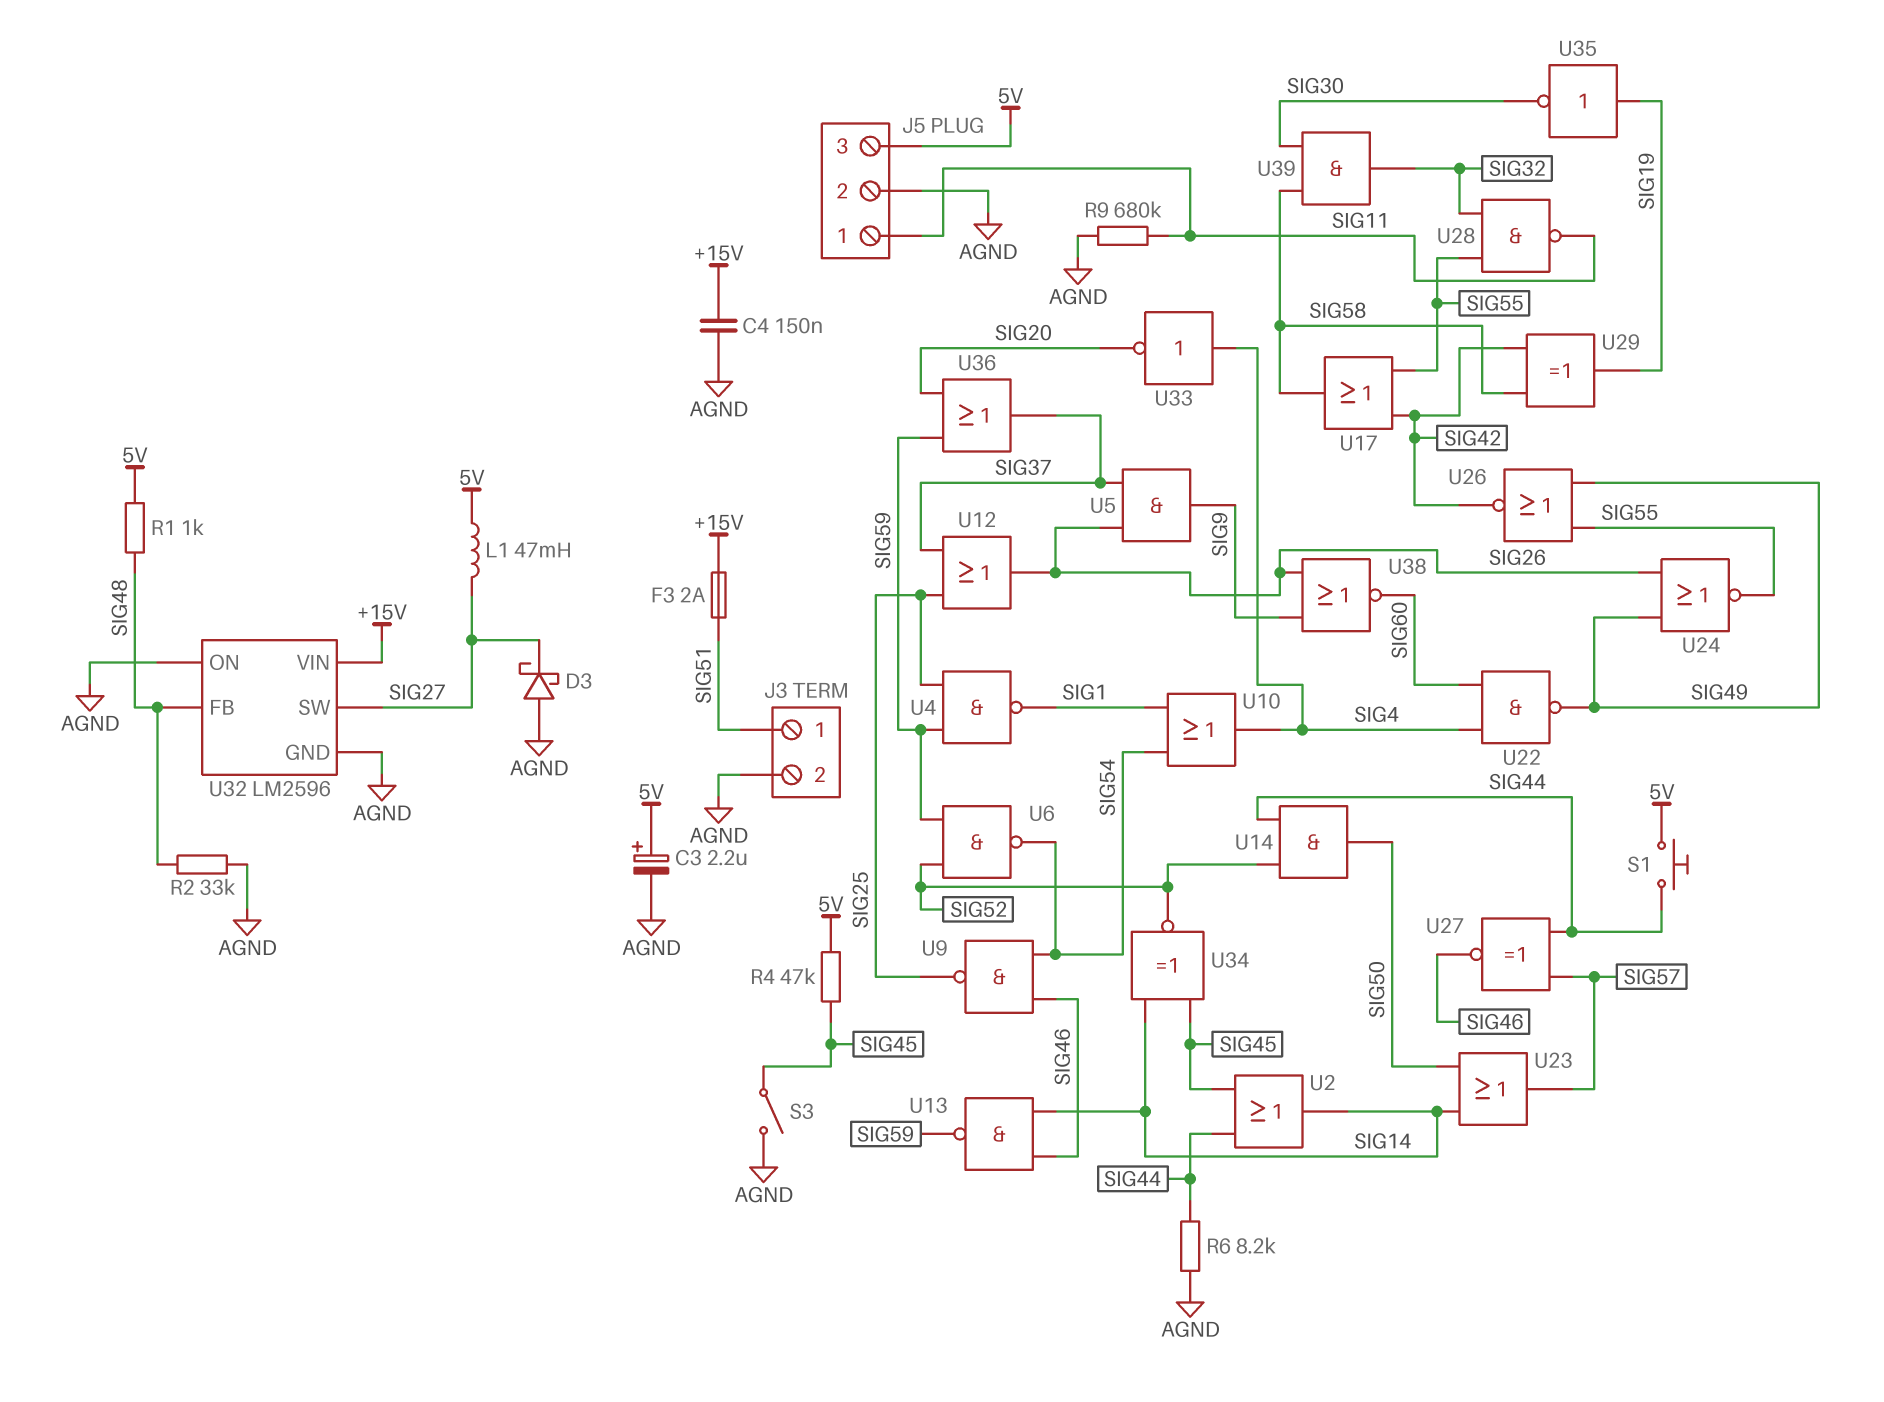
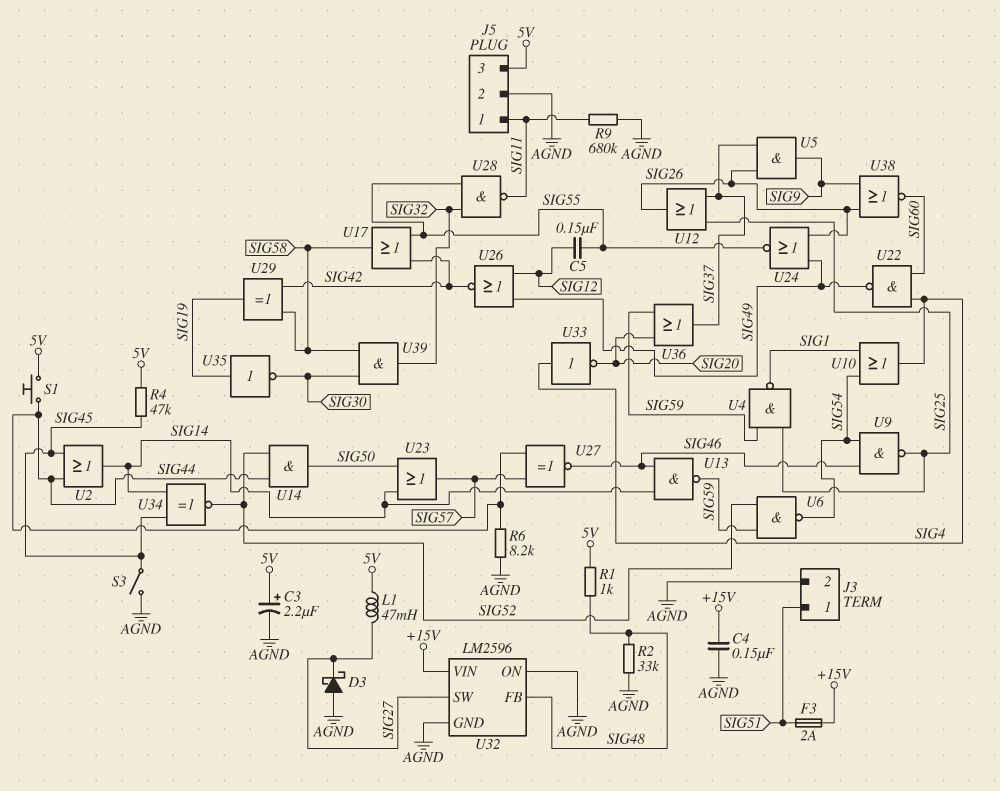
C5: none -> 150nF (SIG12, SIG55)
U26: NOR (in SIG49, in SIG55, out SIG42) -> NOR (in SIG12, in SIG49, out SIG42)

